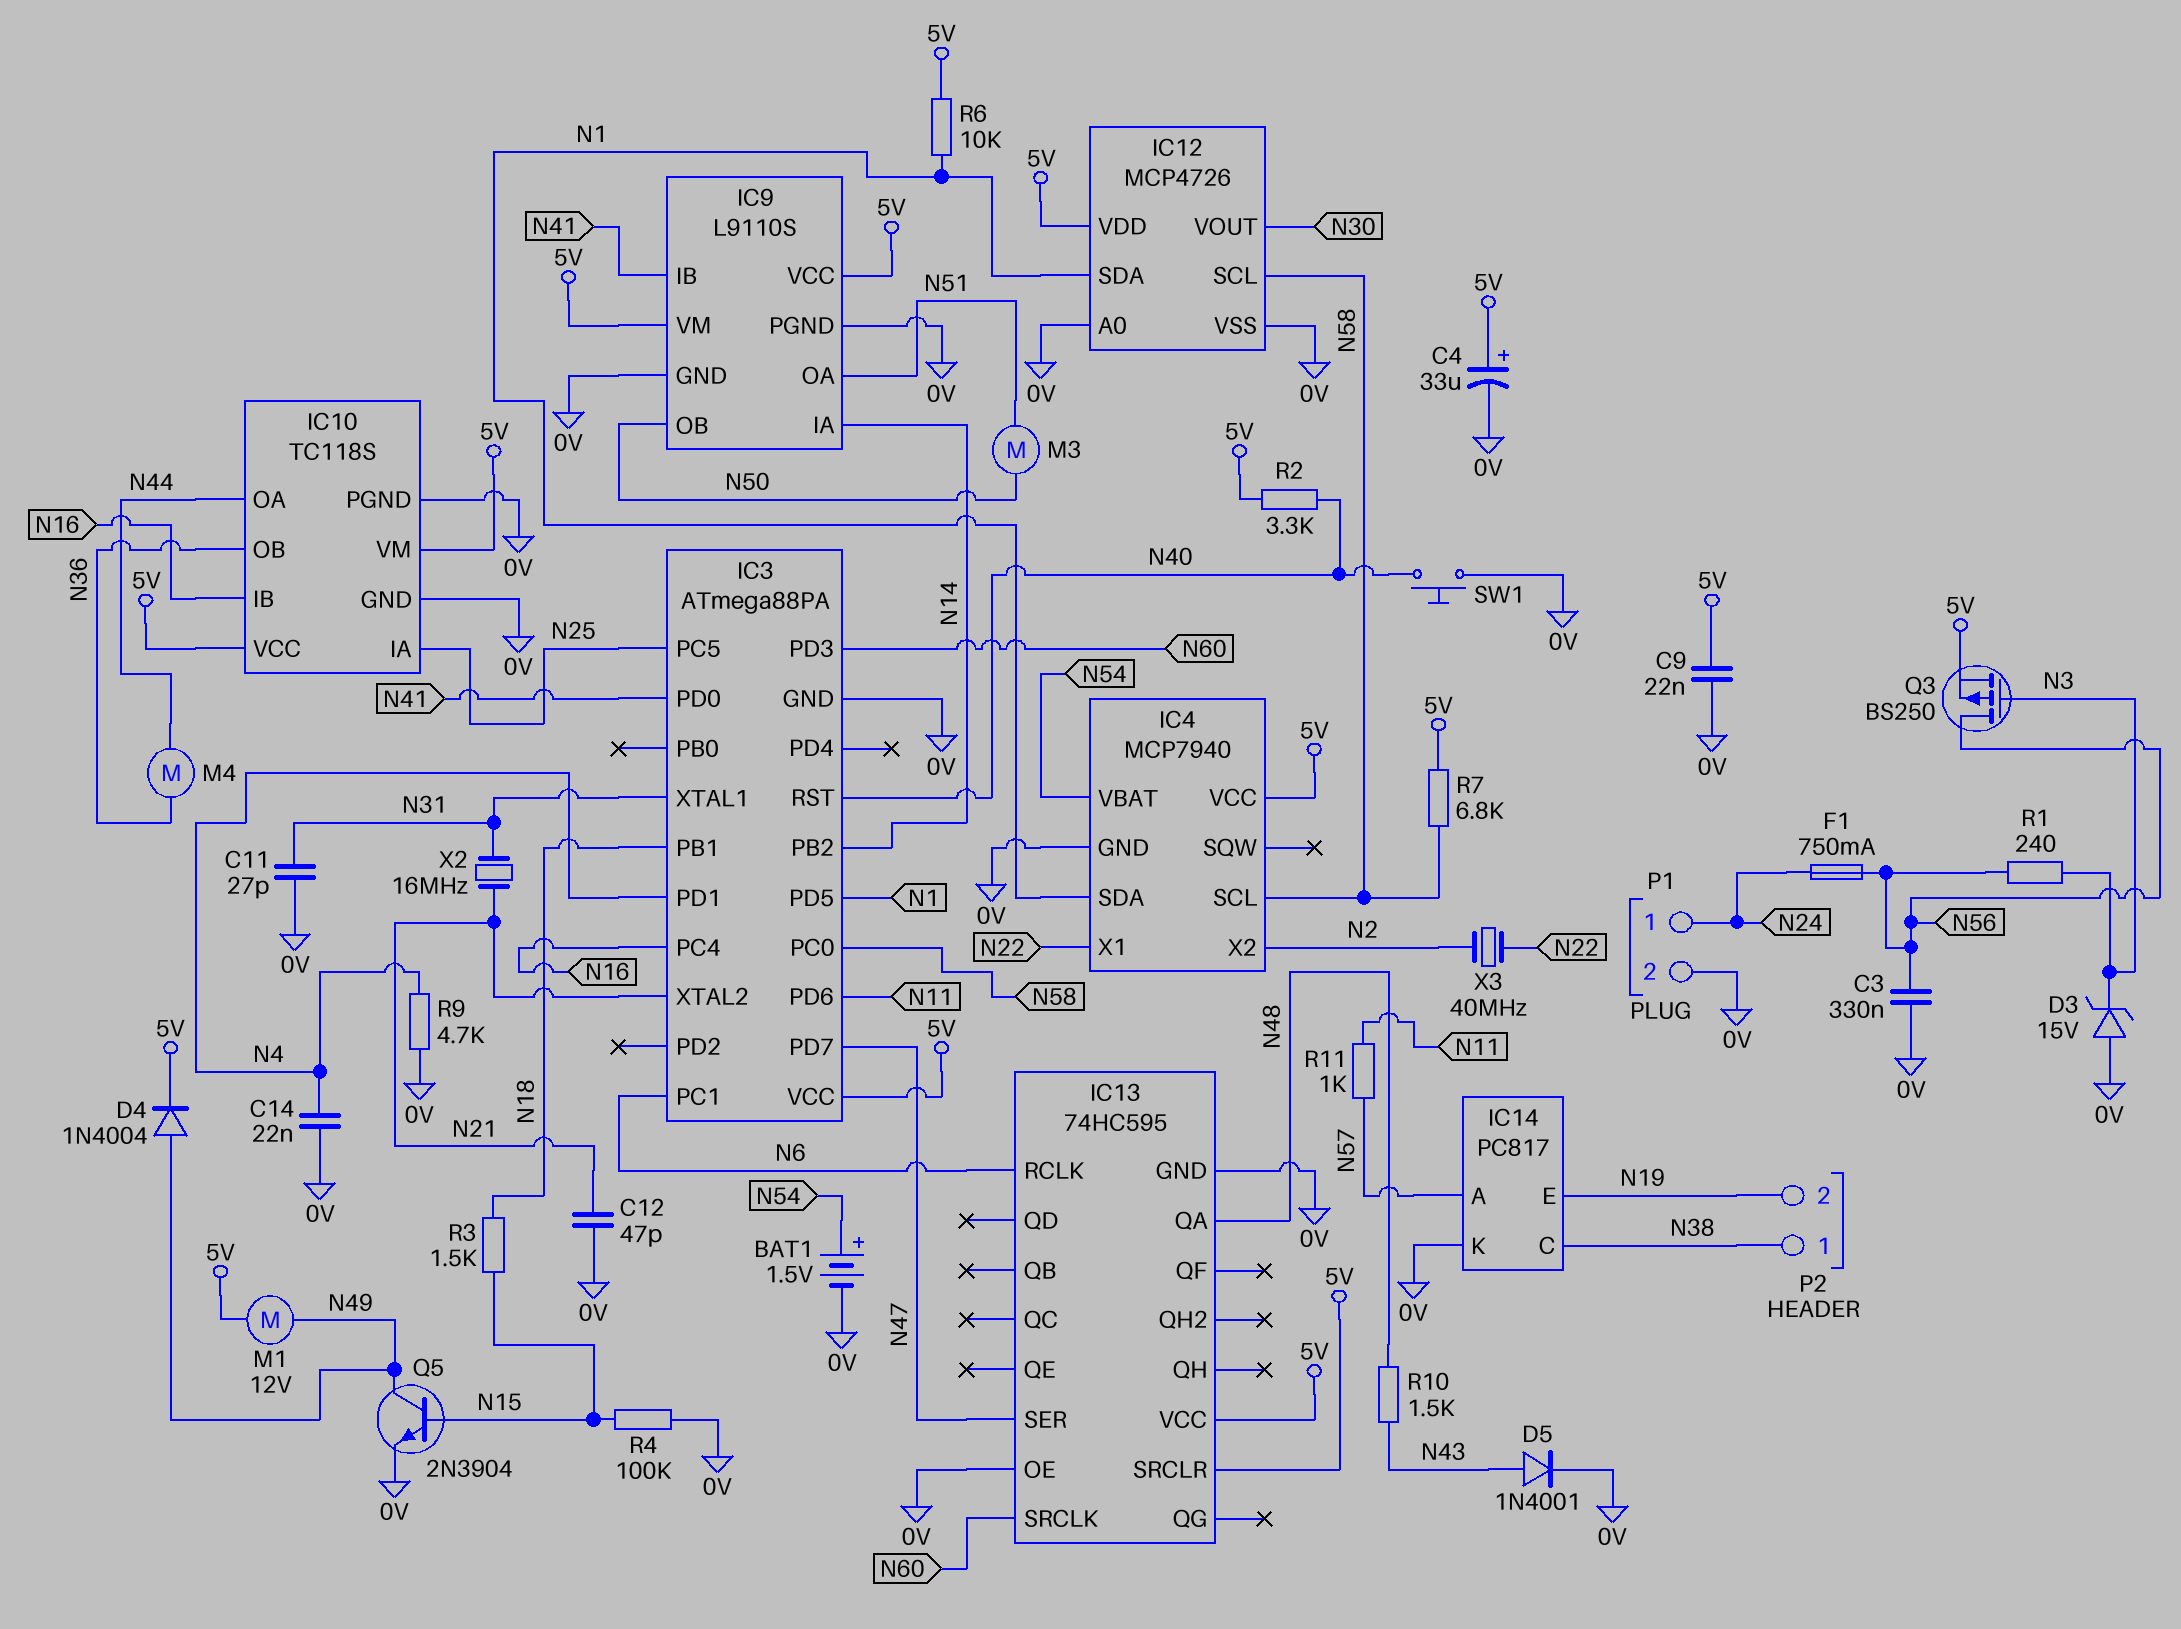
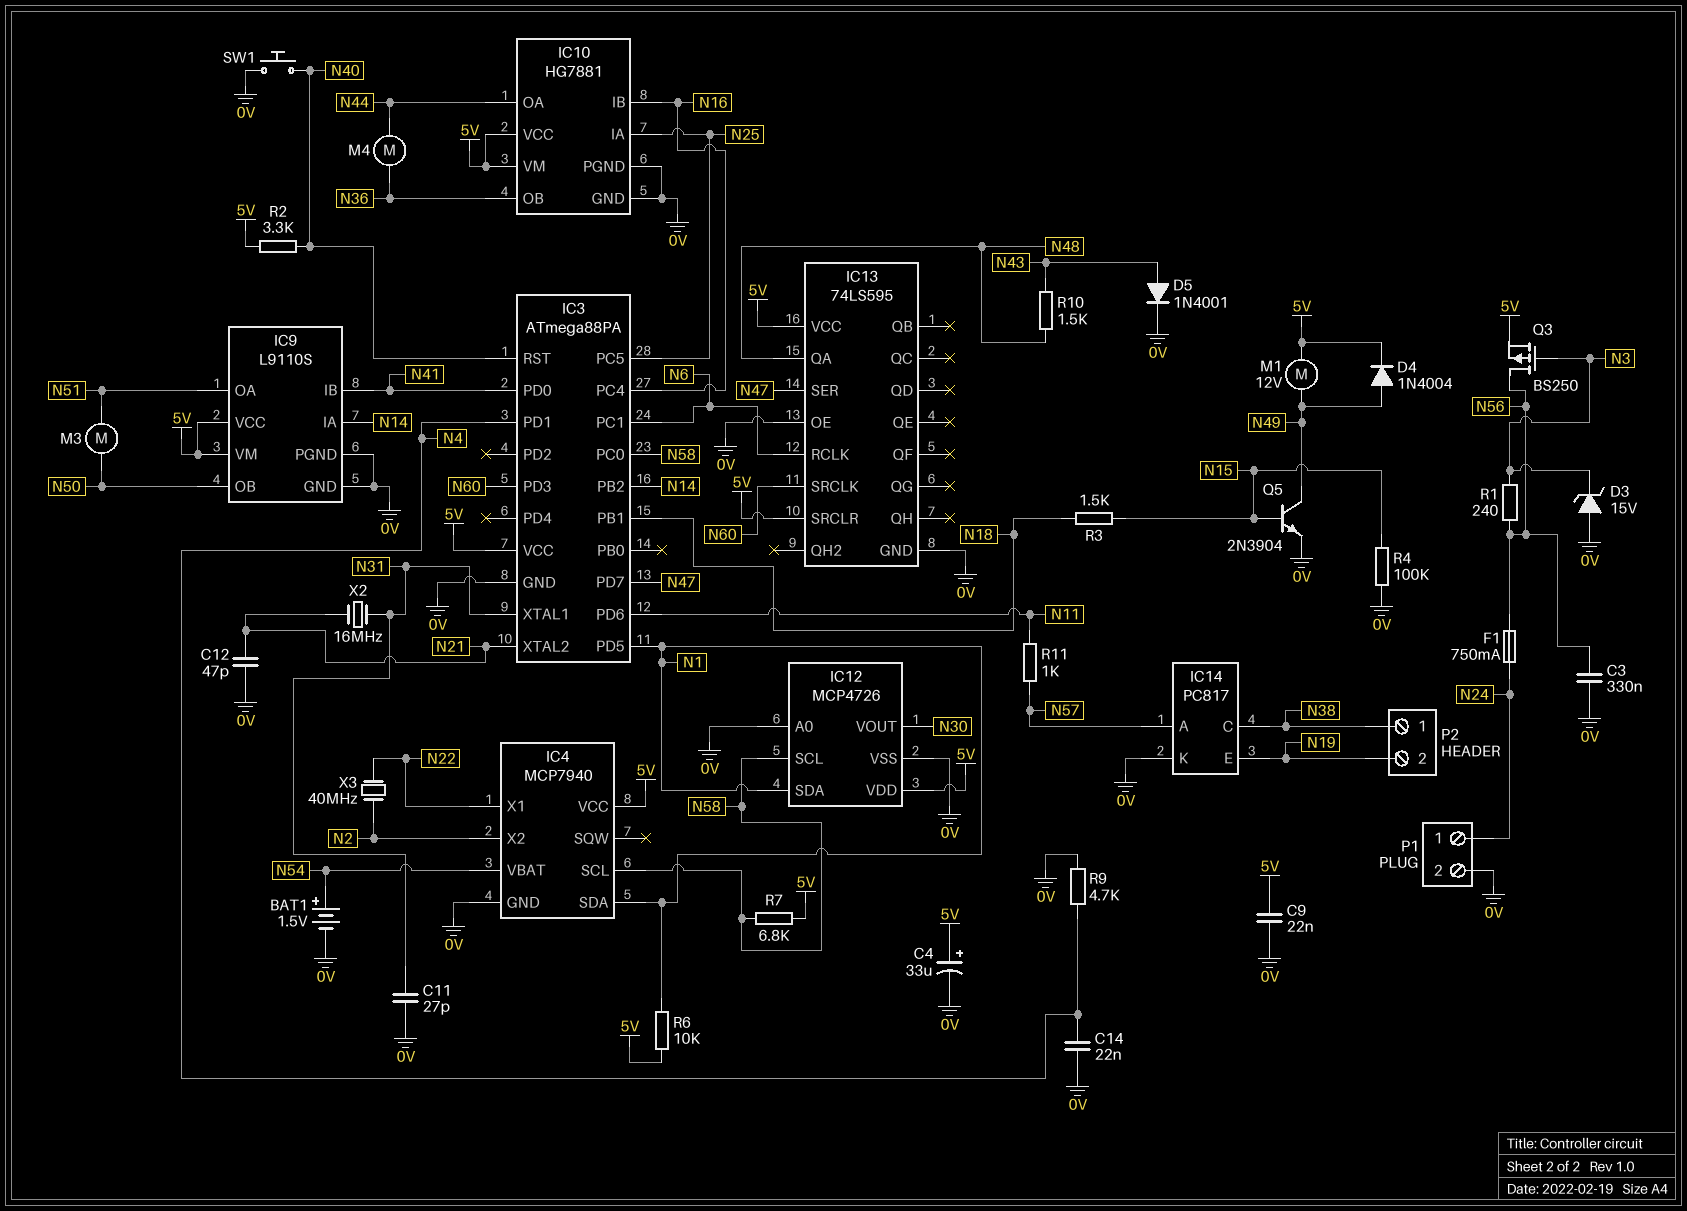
IC10: TC118S -> HG7881
IC13: 74HC595 -> 74LS595

